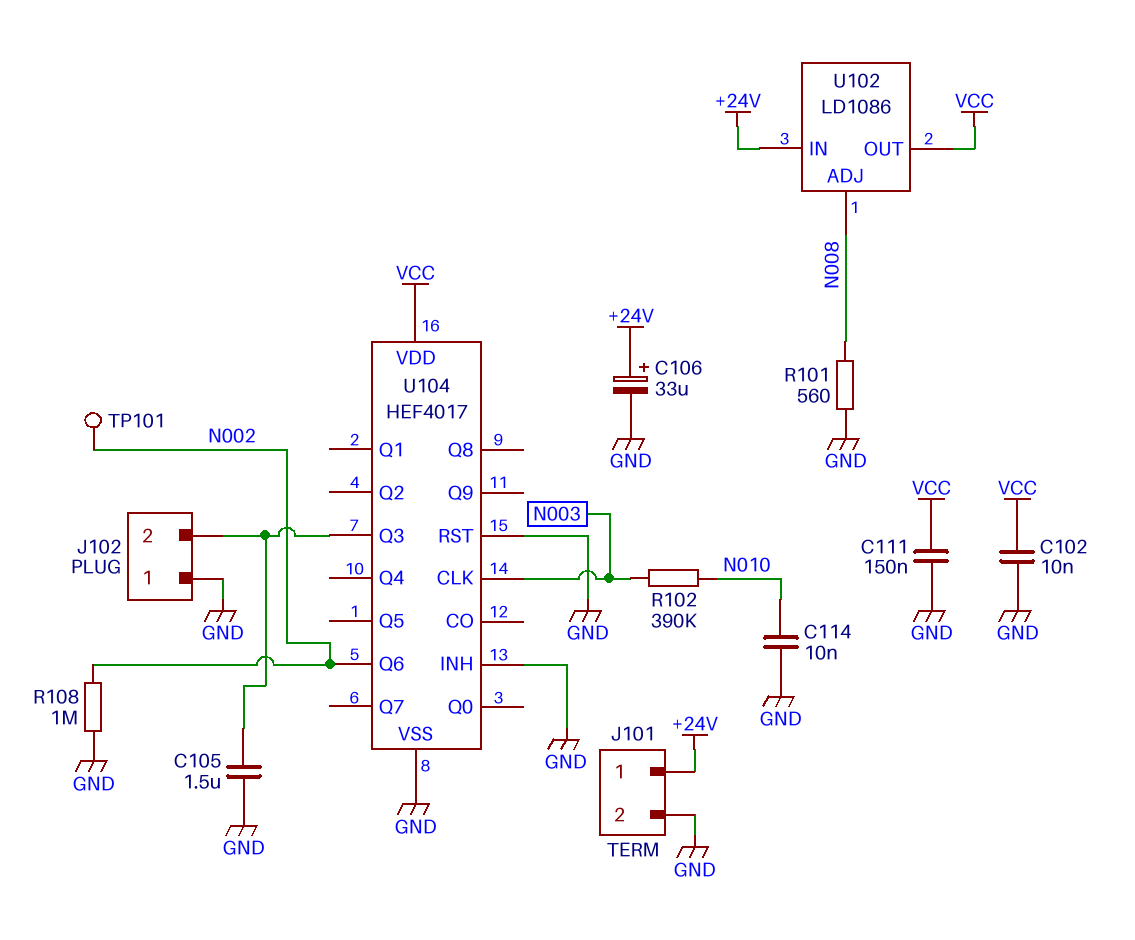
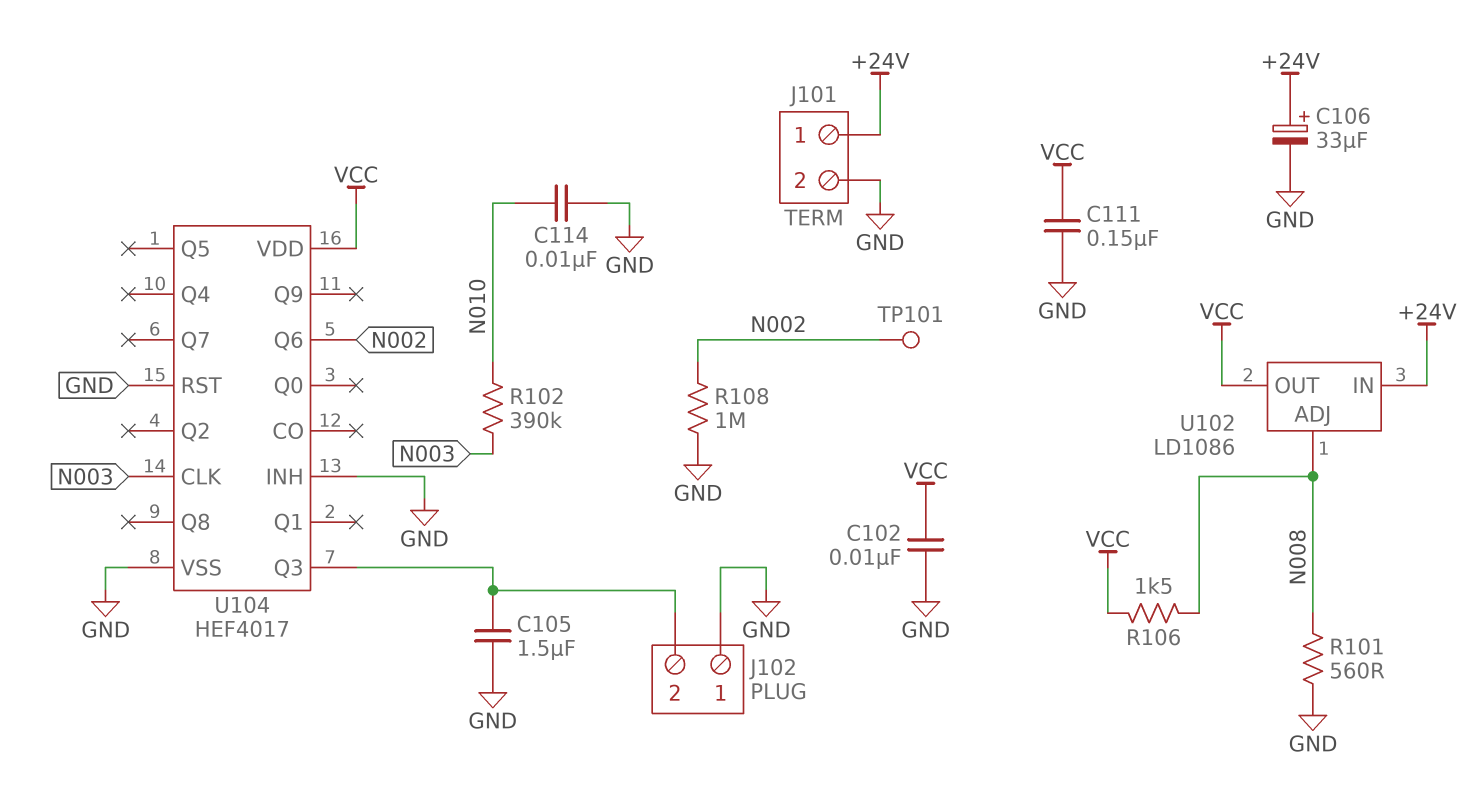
R106: none -> 1.5k (N008, VCC)

